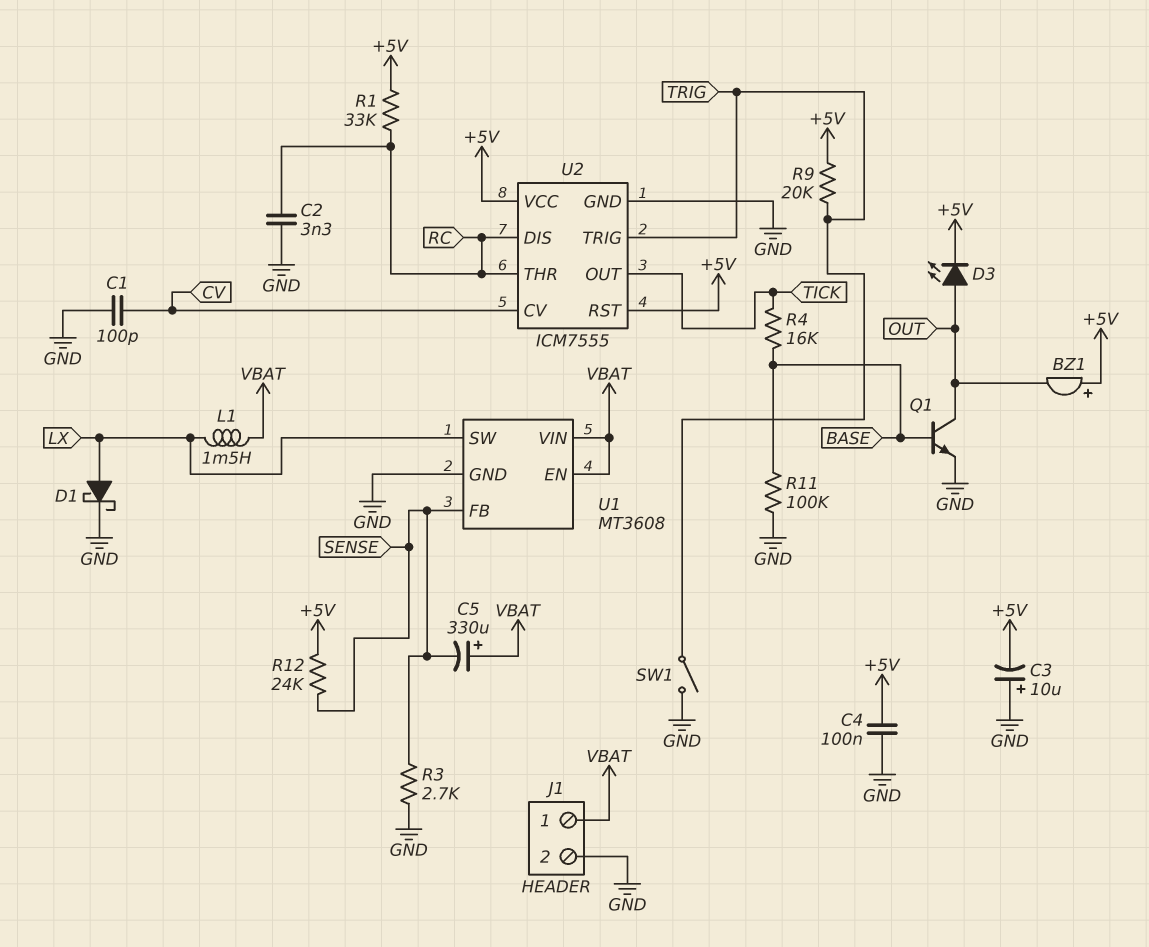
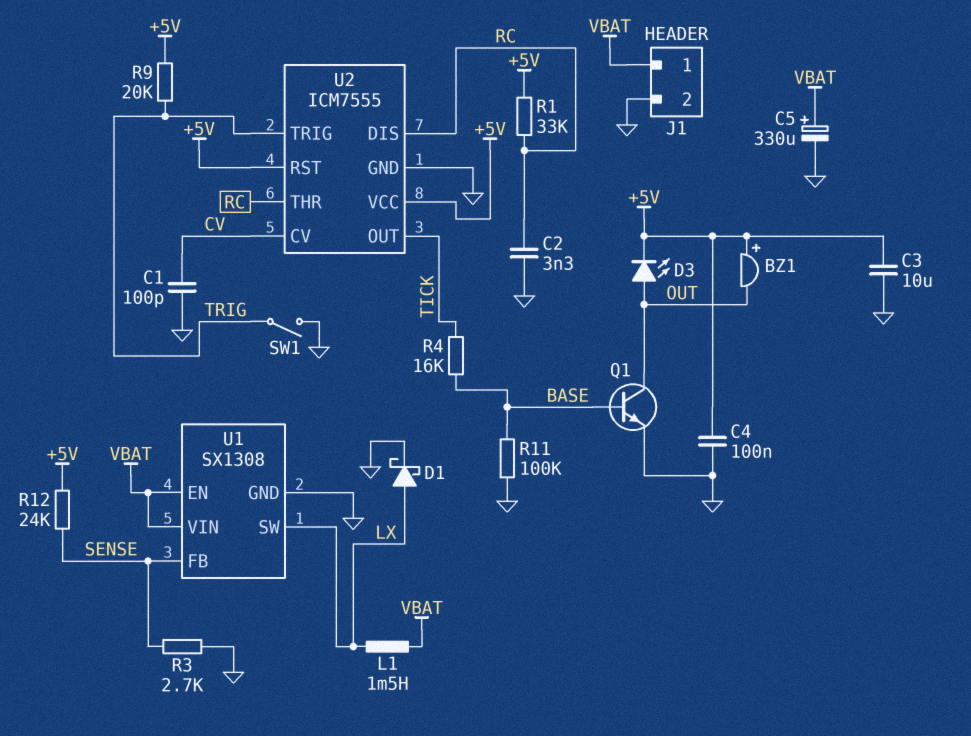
C3: 10uF (plus GND, minus +5V) -> 10uF (+5V, GND)
C5: 330uF (plus VBAT, minus SENSE) -> 330uF (plus VBAT, minus GND)
U1: MT3608 -> SX1308

